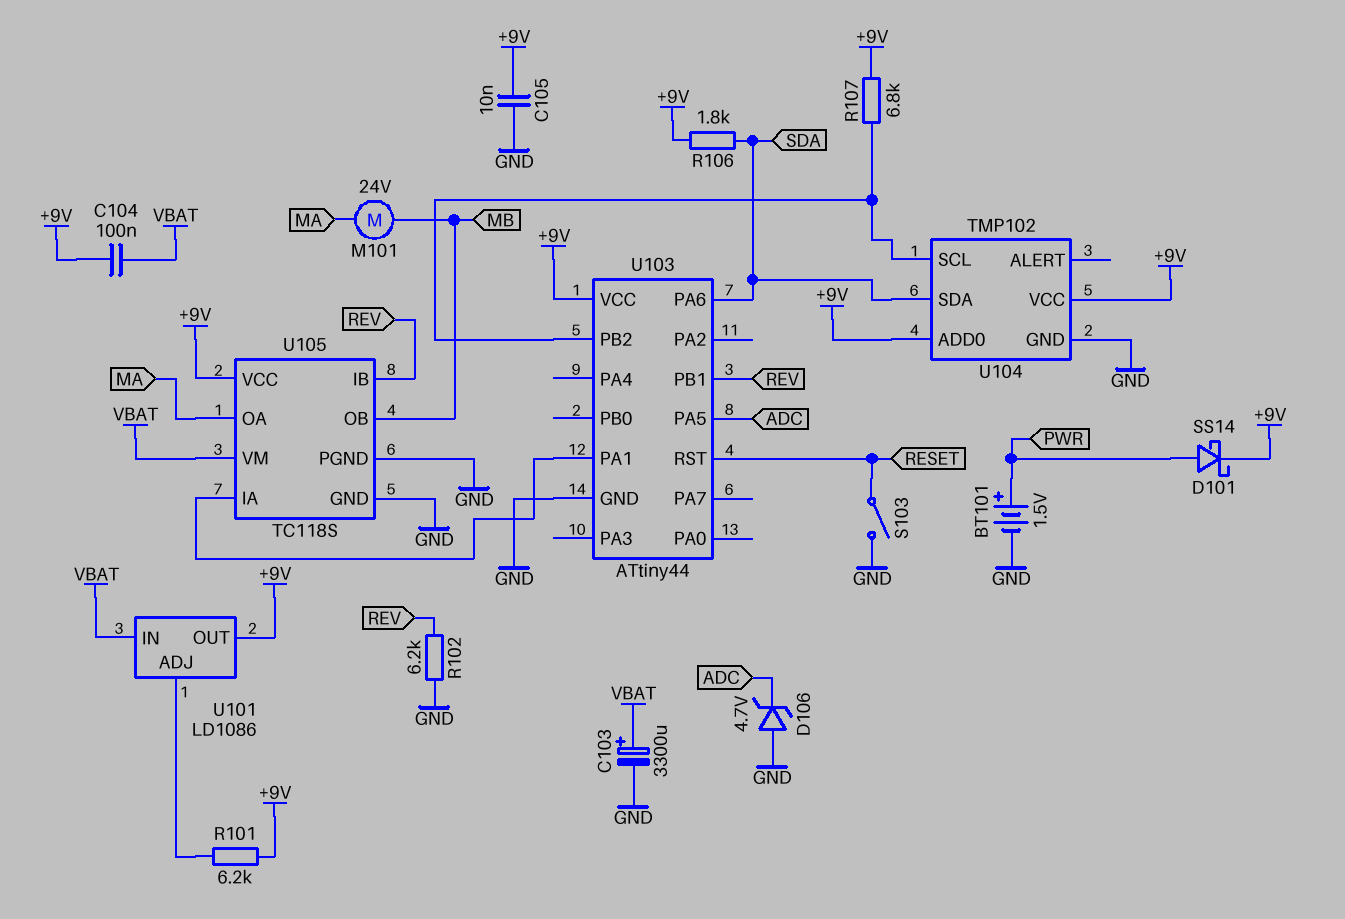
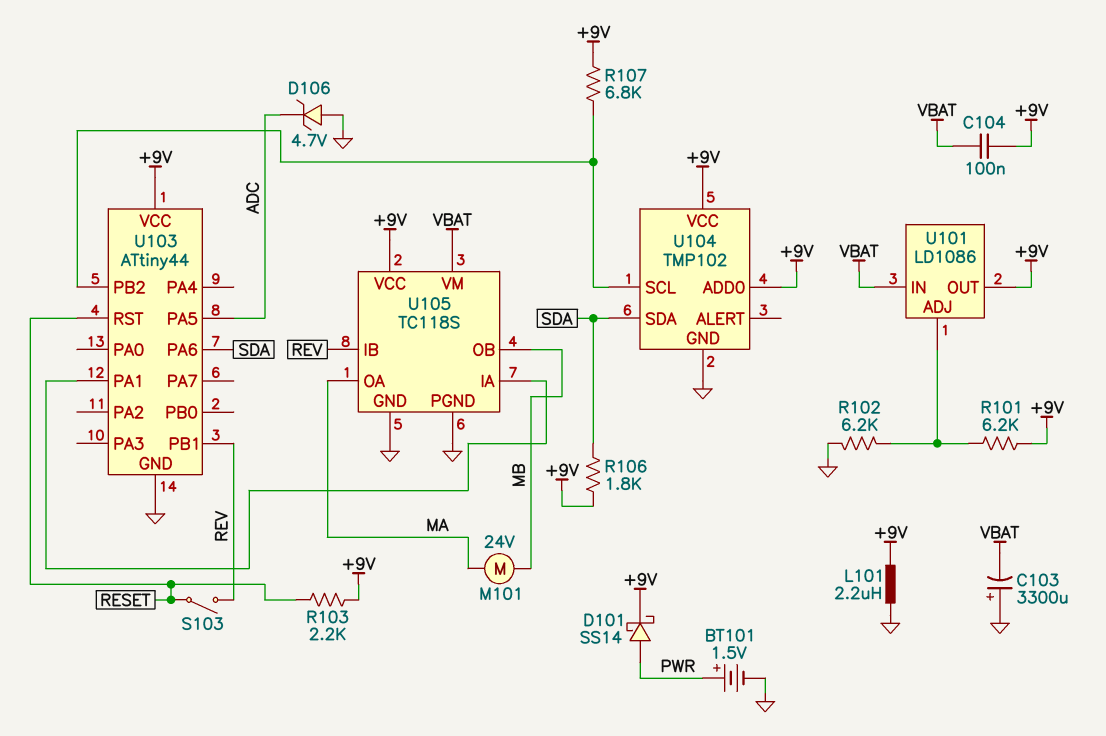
C103: 3300uF (plus VBAT, minus GND) -> 3300uF (plus GND, minus VBAT)
C105: 10nF (+9V, GND) -> none
L101: none -> 2.2uH (+9V, GND)
R102: 6.2k (GND, REV) -> 6.2k (GND, U101/ADJ)
R103: none -> 2.2k (+9V, RESET)
S103: switch (GND, RESET) -> switch (RESET, REV)

